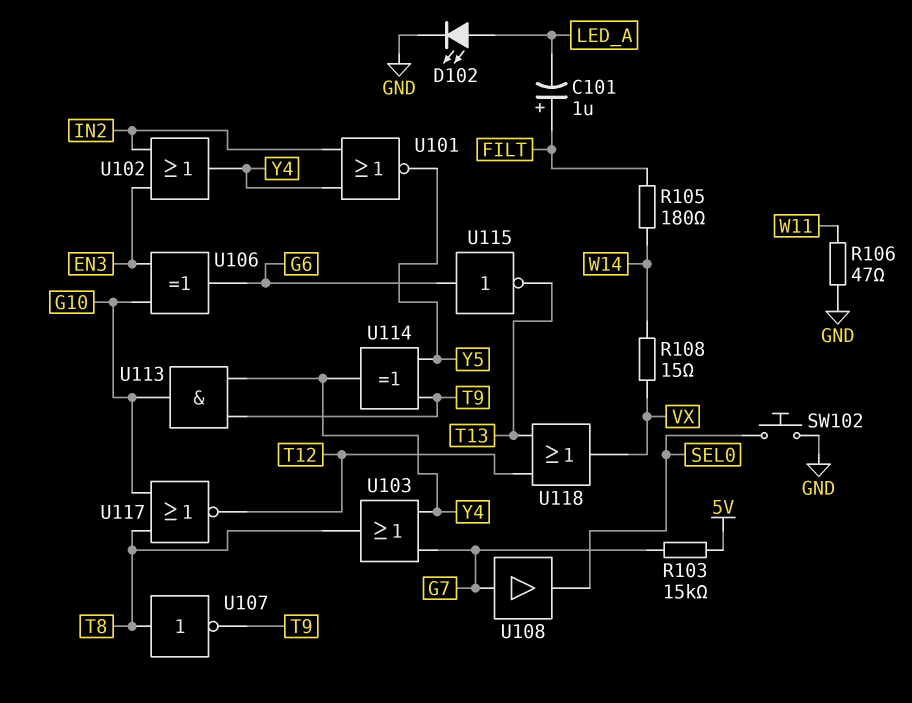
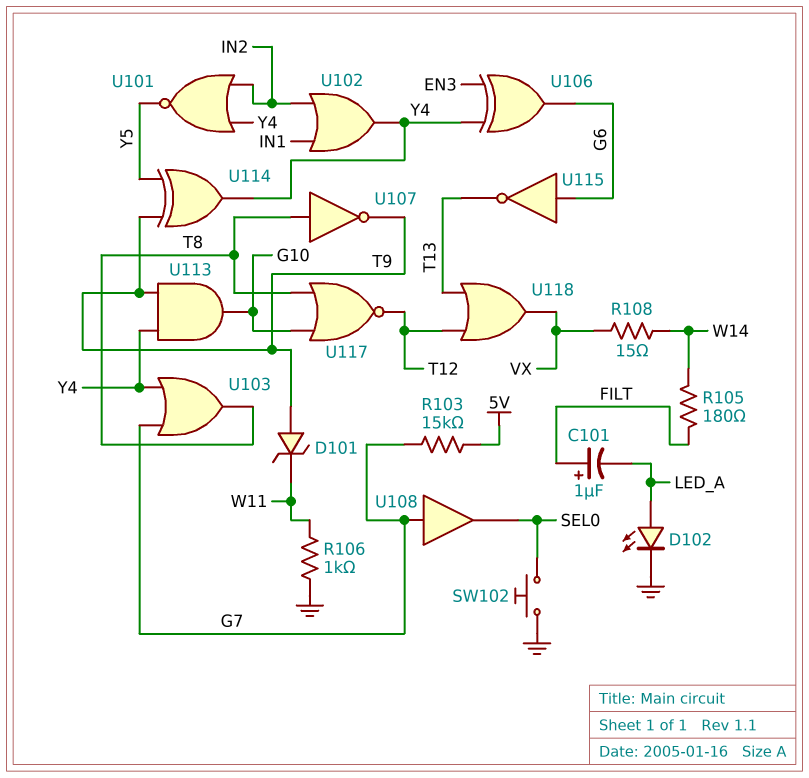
D101: none -> zener (A T9, K W11)
R106: 47 (GND, W11) -> 1k (GND, W11)
U102: OR (in EN3, in IN2, out Y4) -> OR (in IN1, in IN2, out Y4)
U106: XOR (in EN3, in G10, out G6) -> XOR (in EN3, in Y4, out G6)

